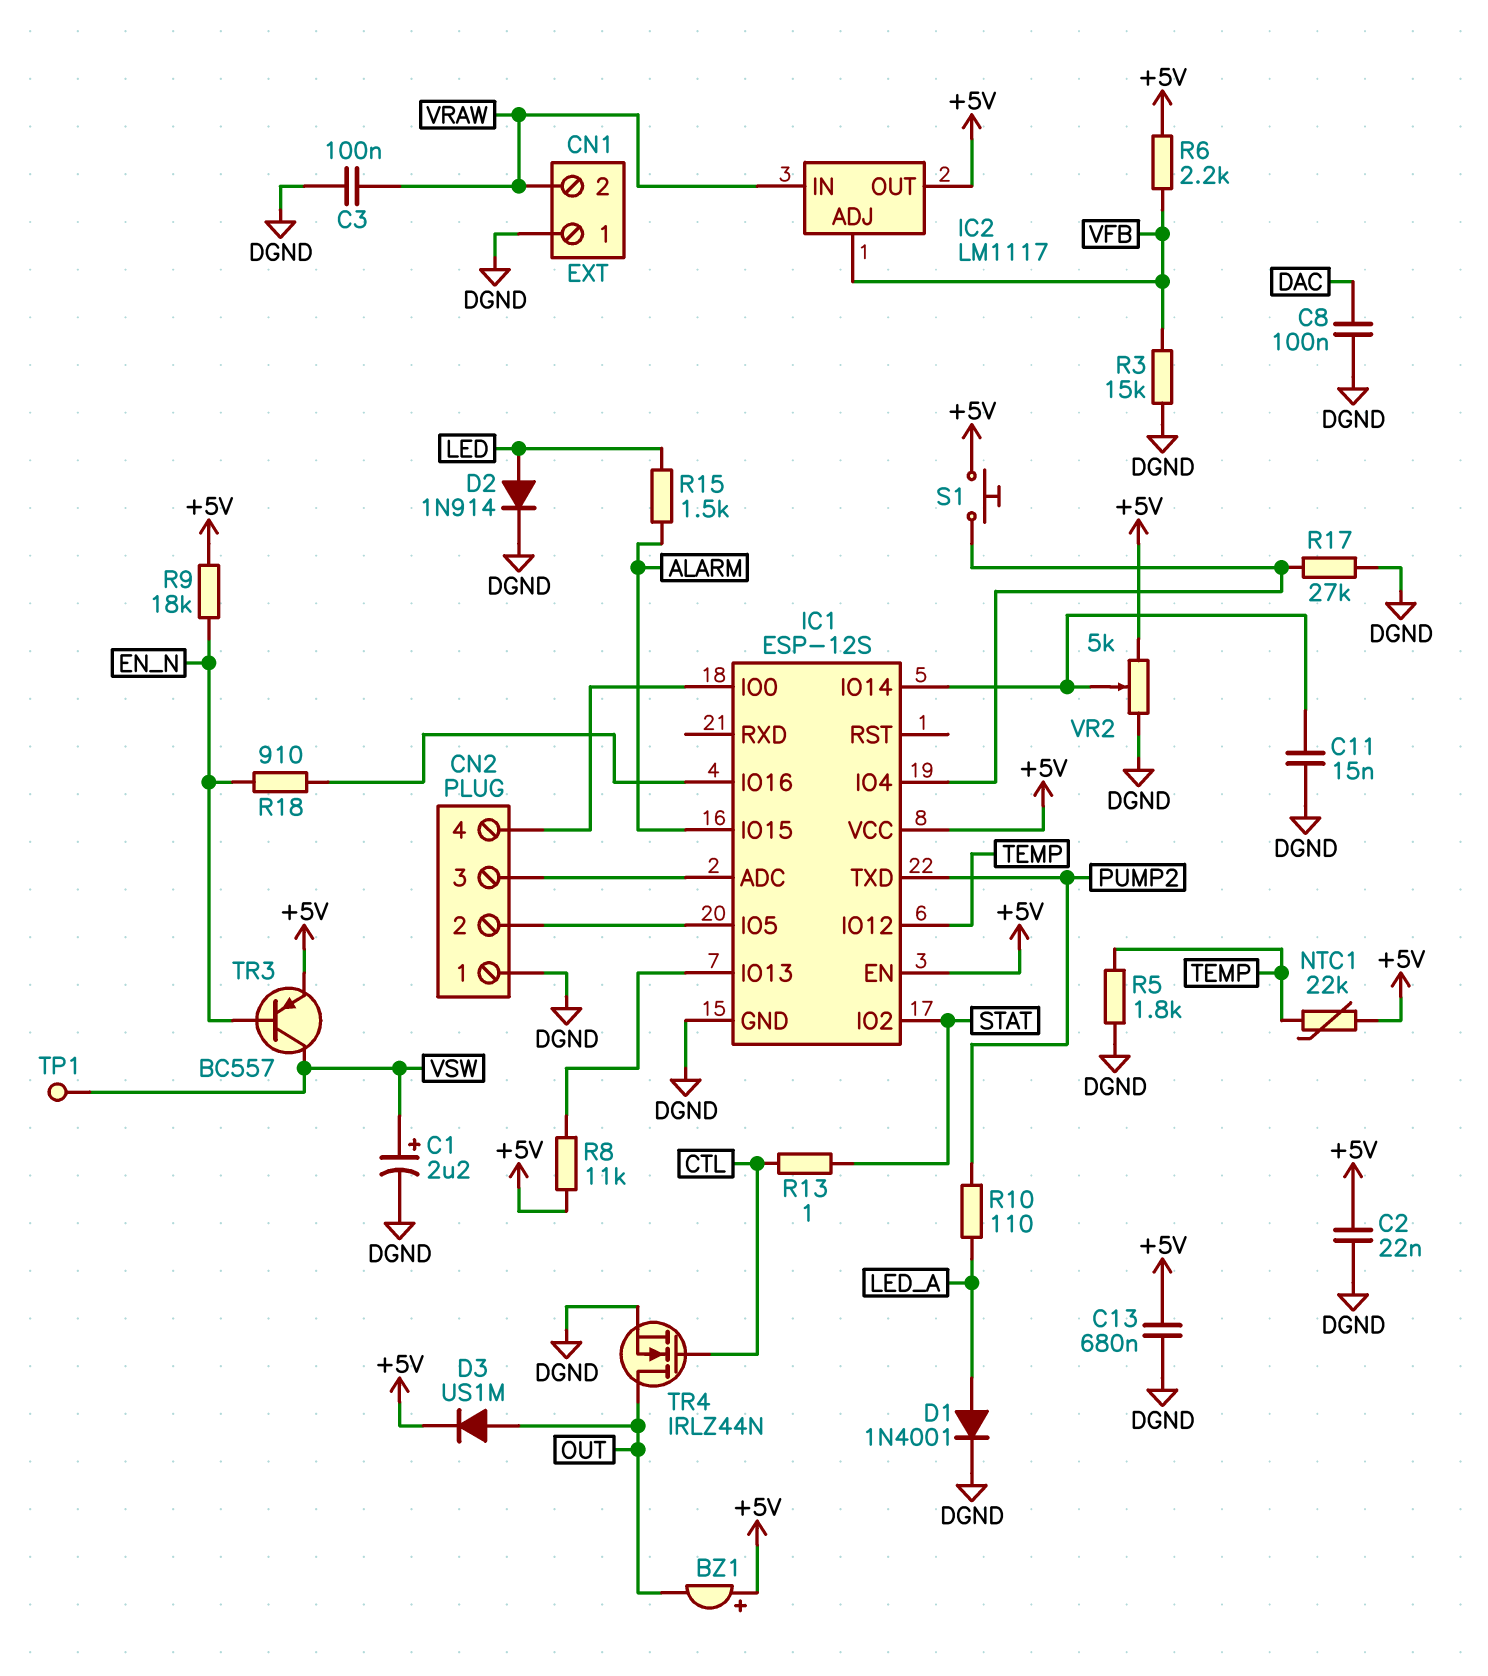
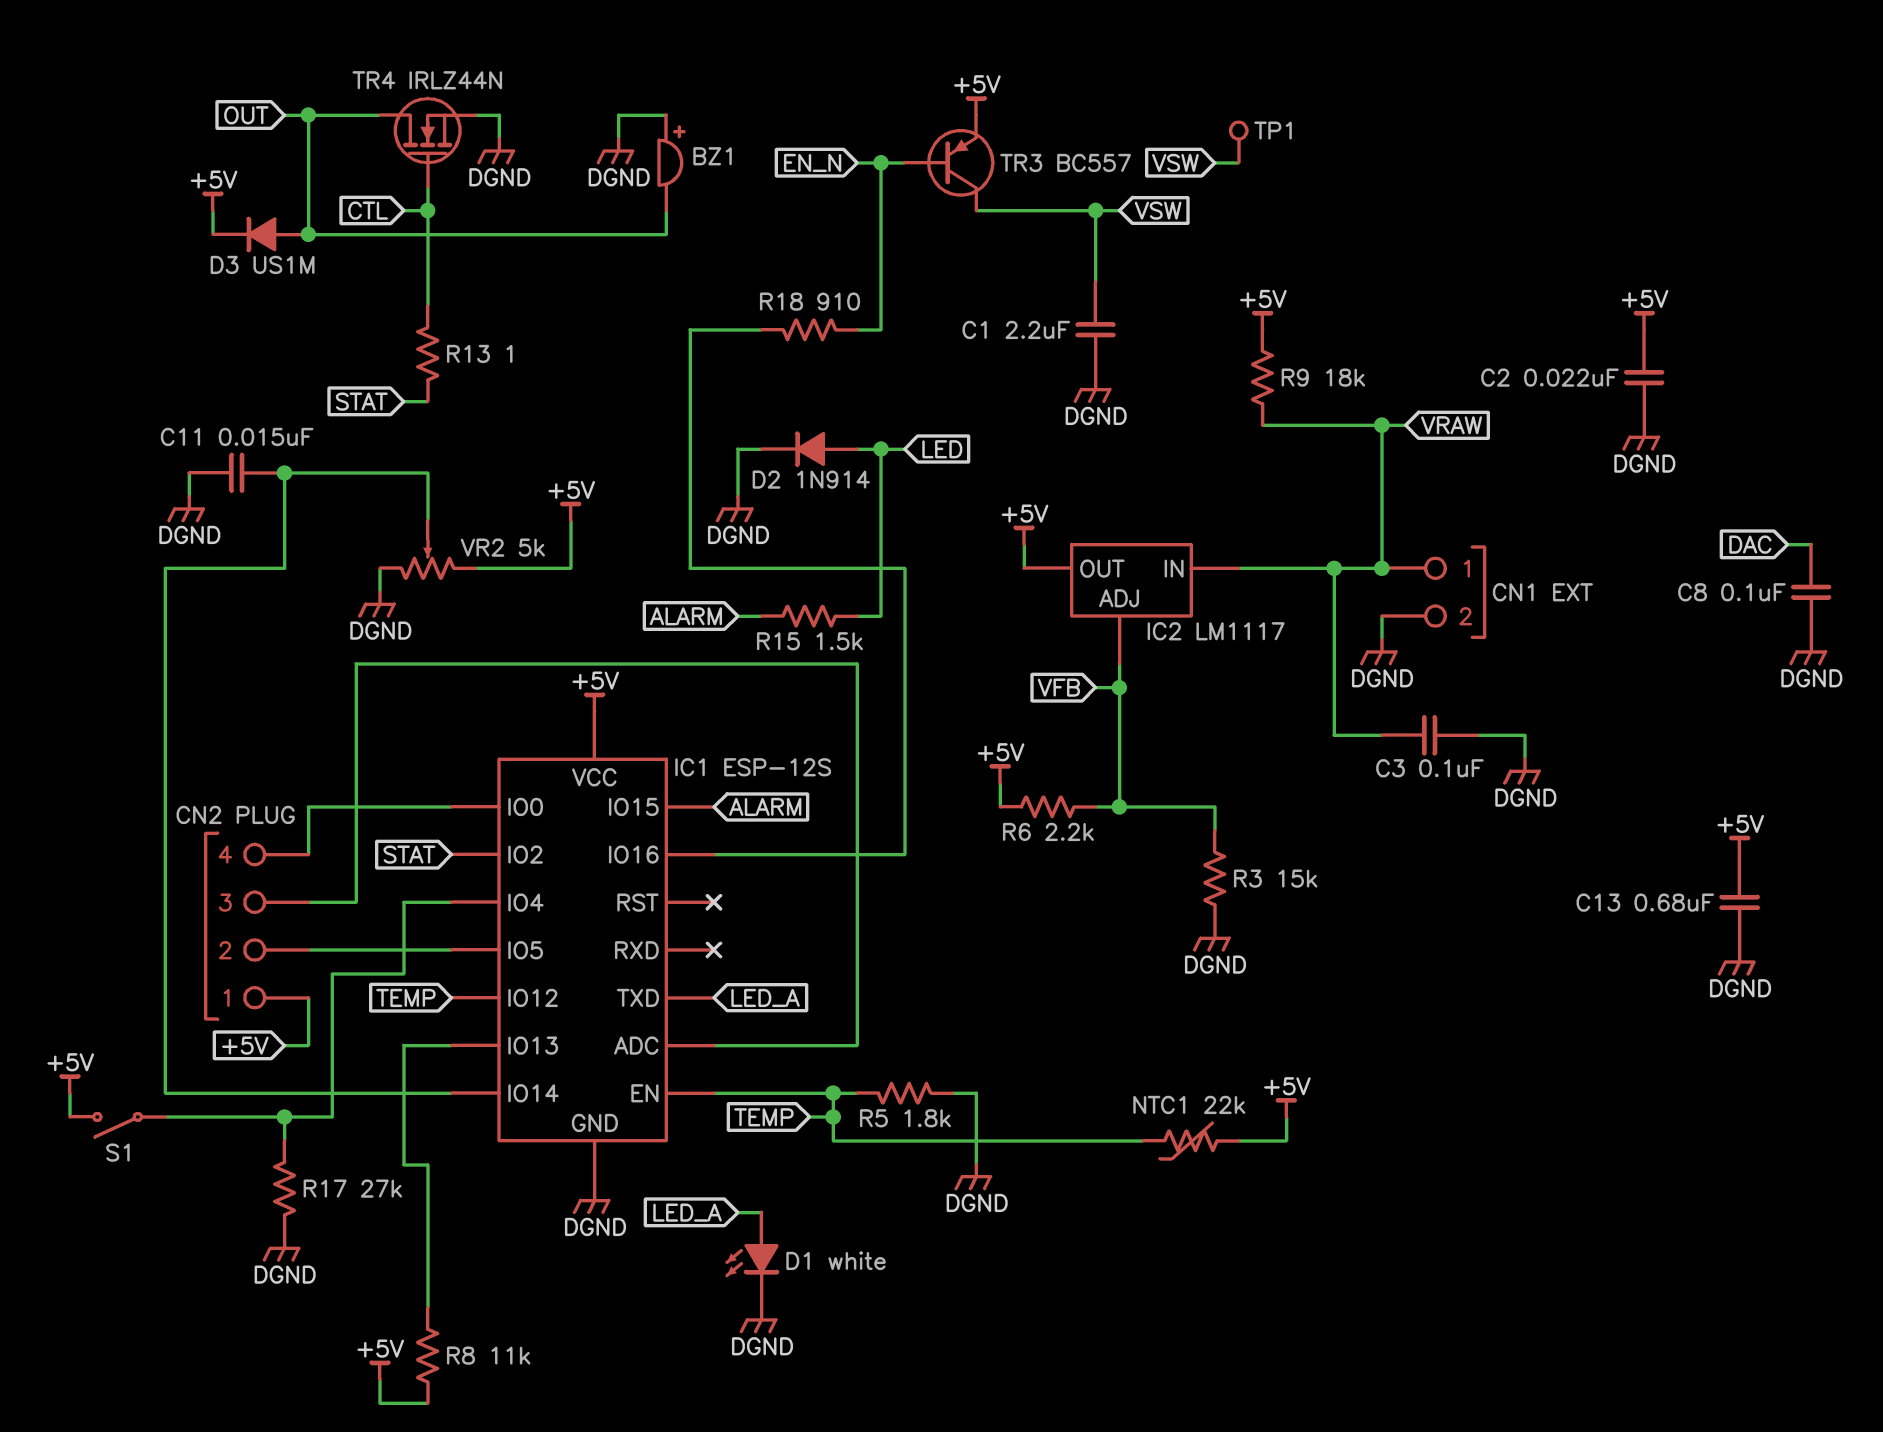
BZ1: buzzer (plus +5V, minus OUT) -> buzzer (plus DGND, minus OUT)
C1: 2.2uF (plus VSW, minus DGND) -> 2.2uF (DGND, VSW)
CN1 pin 1: DGND -> VRAW
CN1 pin 2: VRAW -> DGND
CN2 pin 1: DGND -> +5V
D1: diode 1N4001 (A LED_A, K DGND) -> LED white (A LED_A, K DGND)
IC1 pin EN: +5V -> TEMP
IC1 pin TXD: PUMP2 -> LED_A
R9: 18k (+5V, EN_N) -> 18k (+5V, VRAW)
R10: 110 (LED_A, PUMP2) -> none
S1: button (+5V, IC1/IO4) -> switch (+5V, IC1/IO4)

